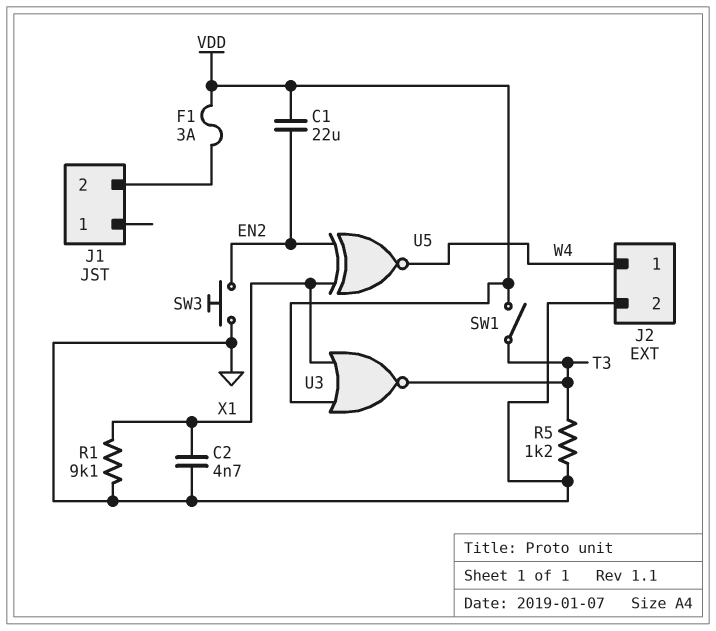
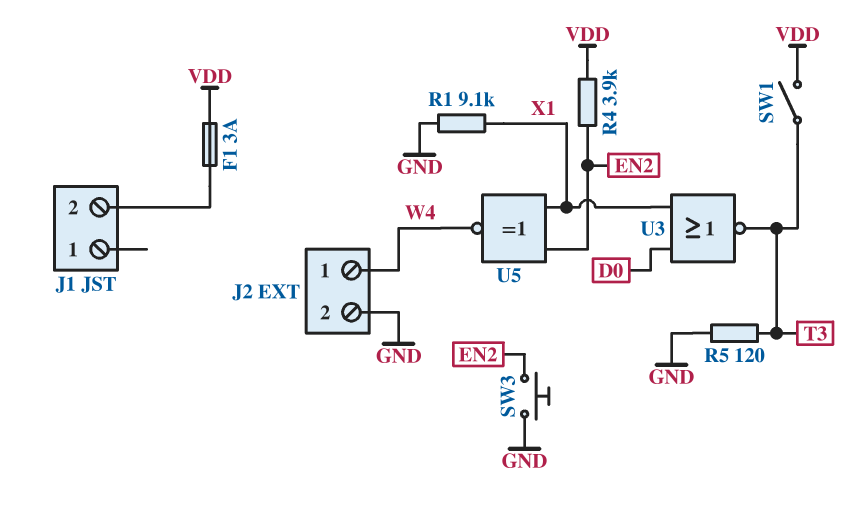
C1: 22uF (EN2, VDD) -> none
C2: 4.7nF (GND, X1) -> none
R4: none -> 3.9k (EN2, VDD)
R5: 1.2k (GND, T3) -> 120 (GND, T3)
U3: NOR (in VDD, in X1, out T3) -> NOR (in D0, in X1, out T3)

